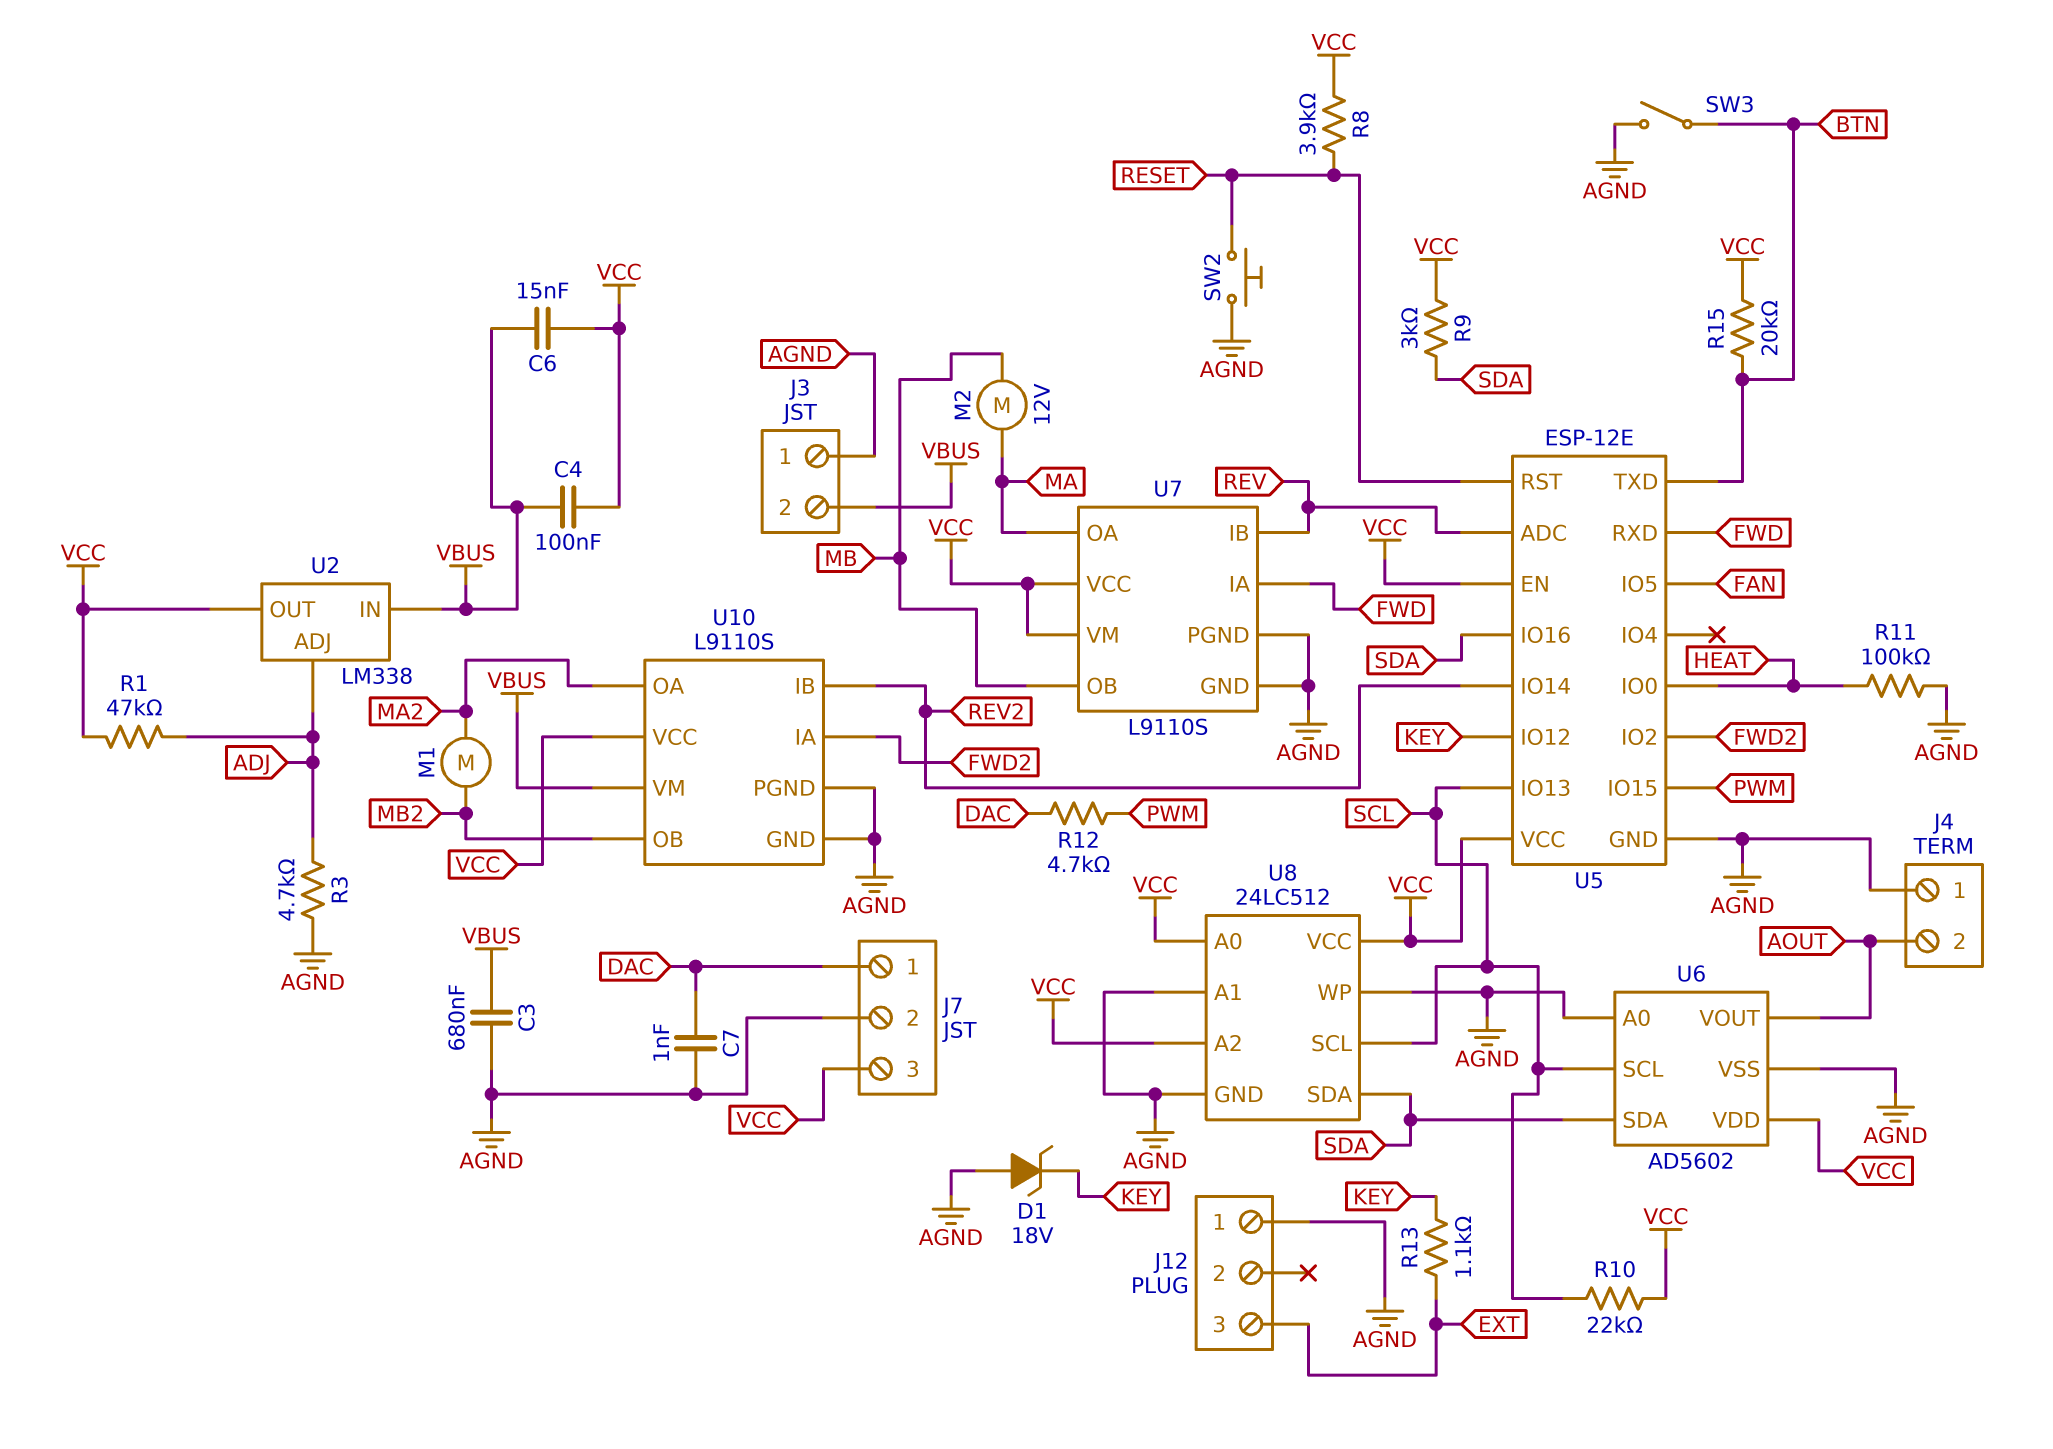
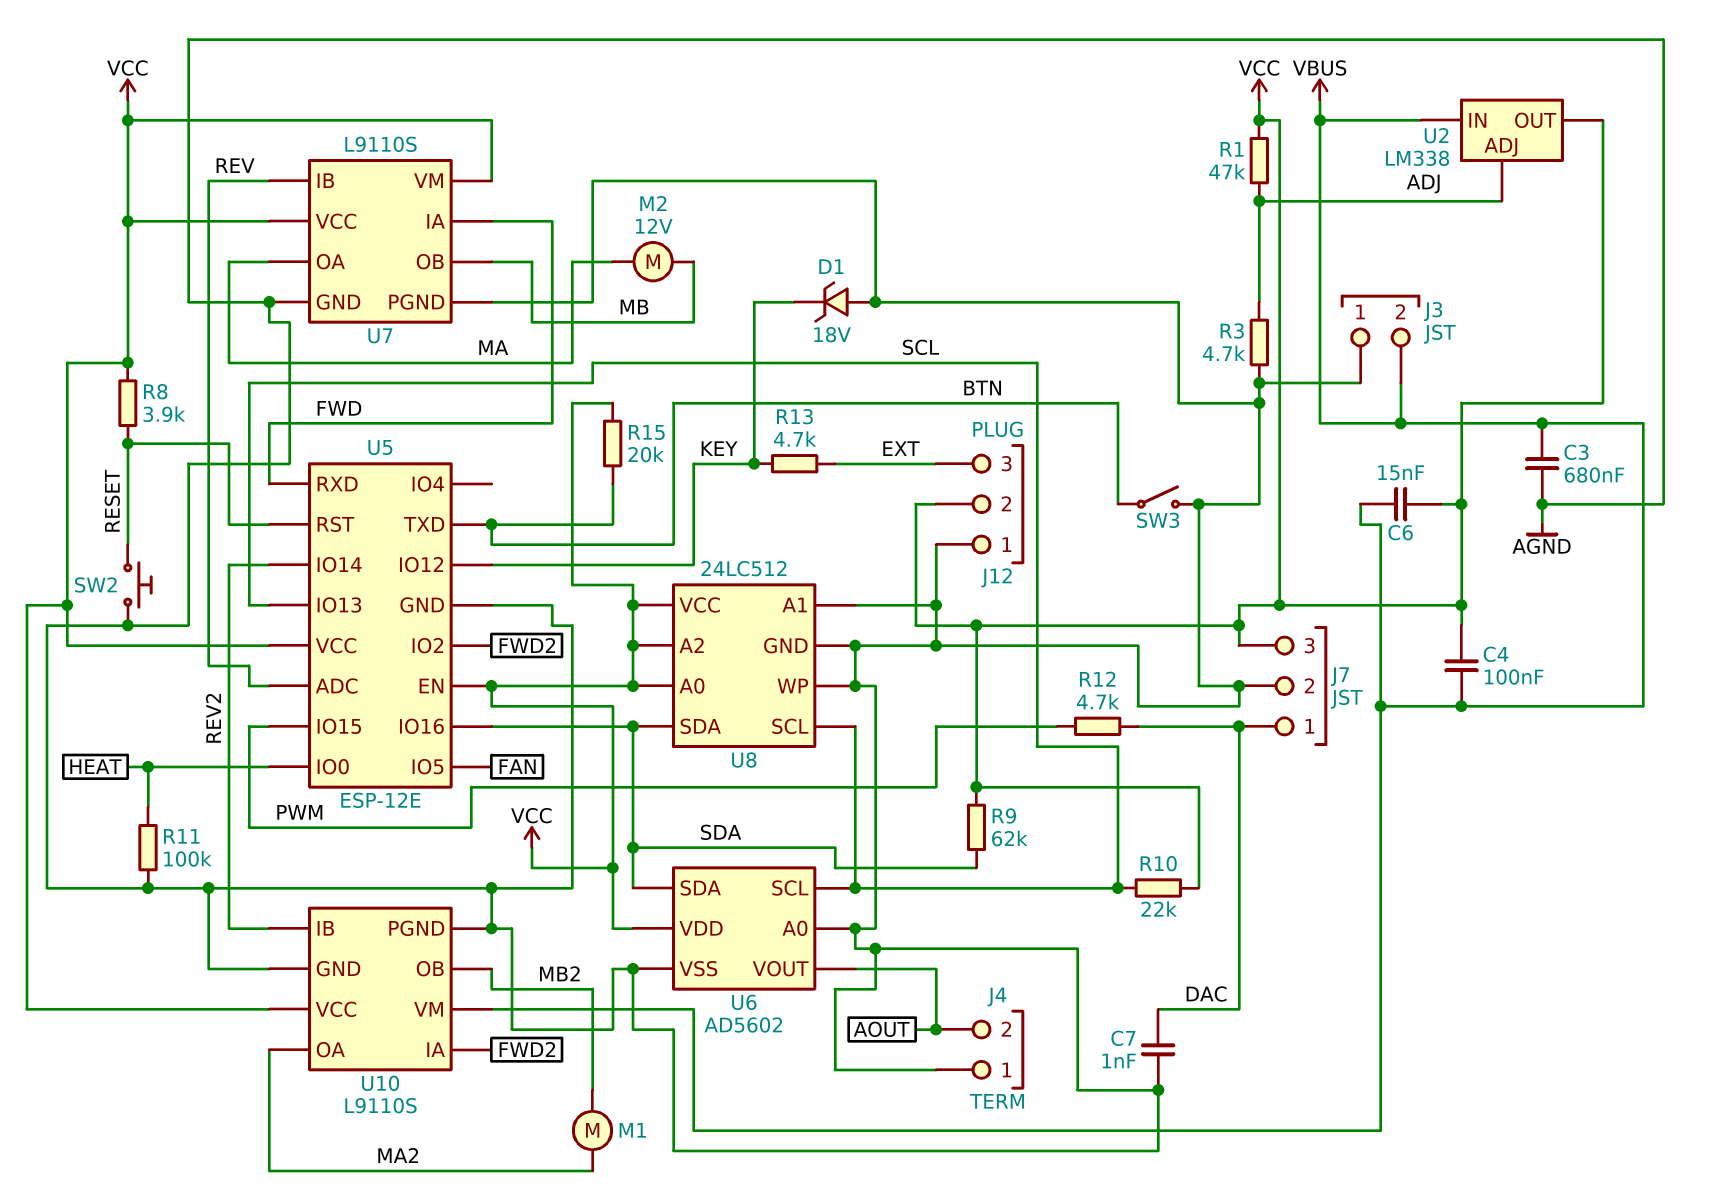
J12 pin 2: none -> VCC
R9: 3k (SDA, VCC) -> 62k (SDA, VCC)
R13: 1.1k (EXT, KEY) -> 4.7k (EXT, KEY)

